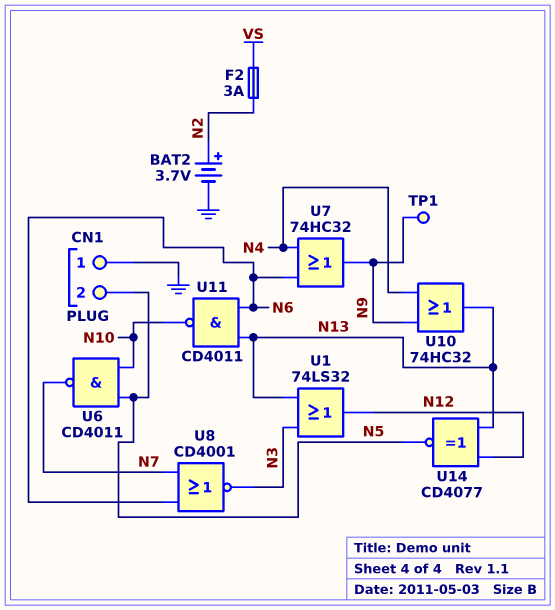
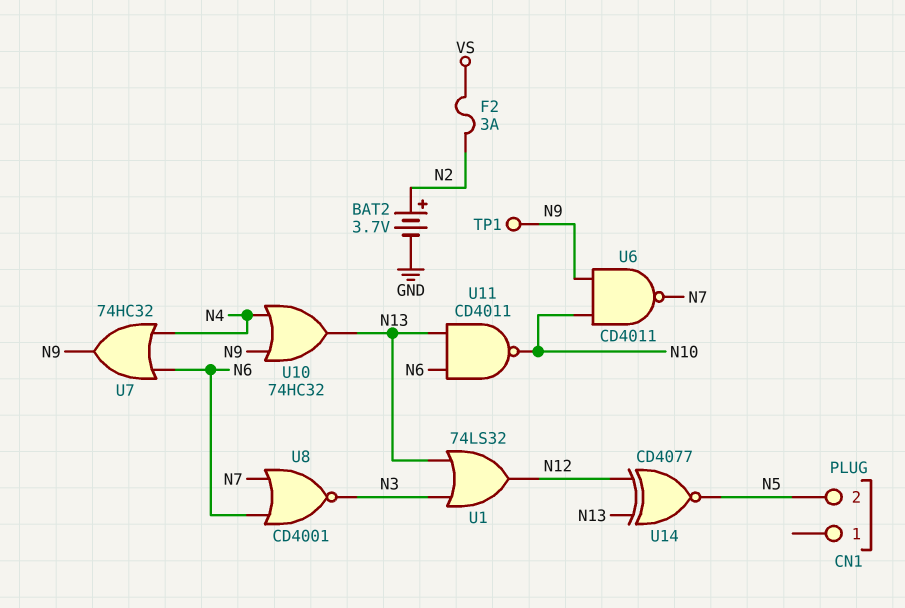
CN1 pin 1: GND -> none
U6: NAND CD4011 (in N5, in N10, out N7) -> NAND CD4011 (in N9, in N10, out N7)

